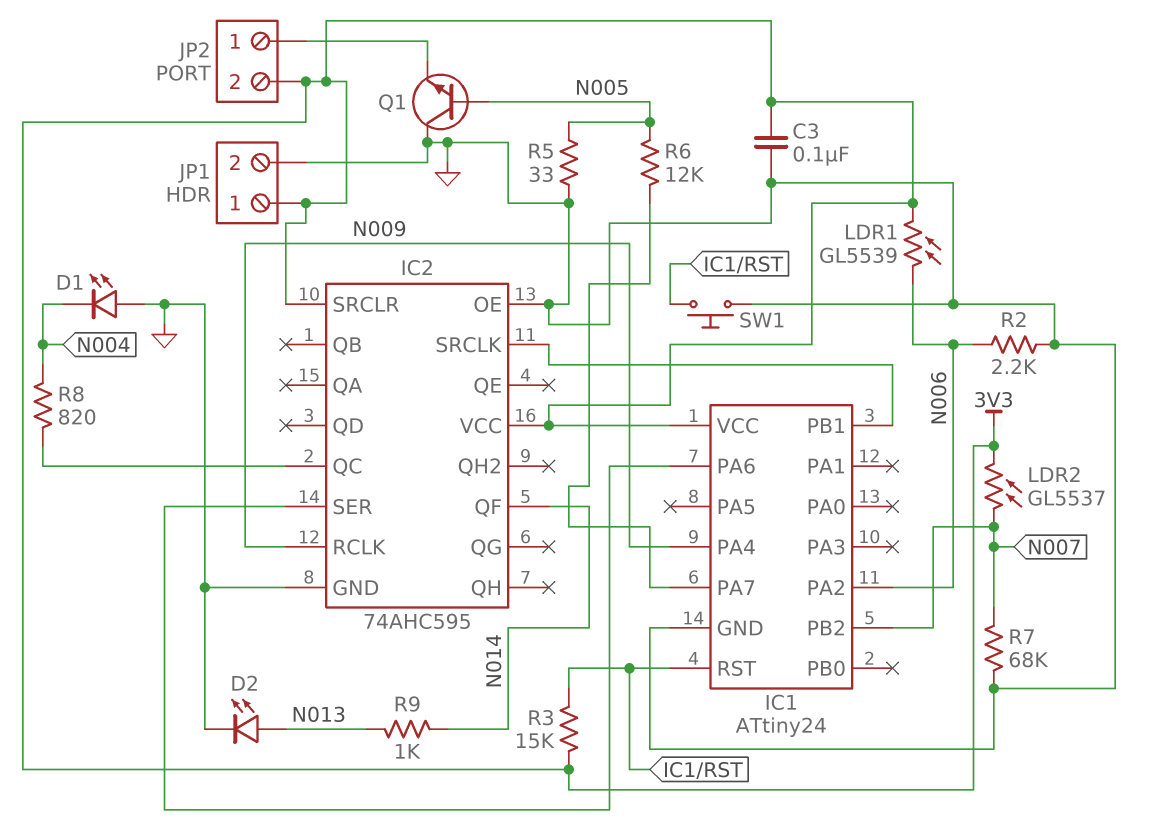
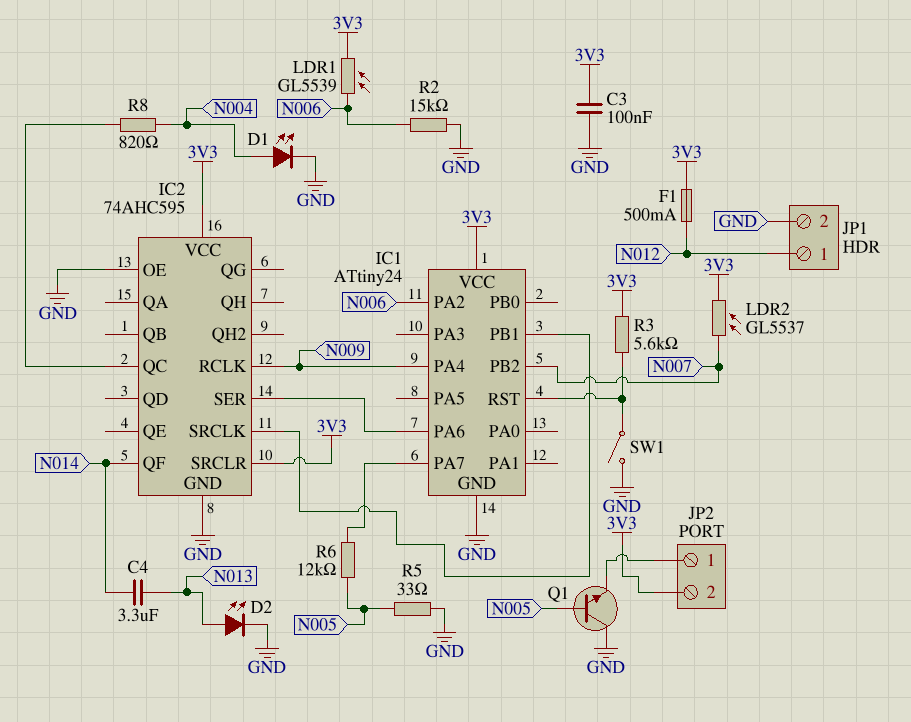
C4: none -> 3.3uF (N013, N014)
D1: LED (A GND, K N004) -> LED (A N004, K GND)
F1: none -> 500mA (3V3, N012)
JP1 pin 1: 3V3 -> N012
R2: 2.2k (GND, N006) -> 15k (GND, N006)
R3: 15k (3V3, IC1/RST) -> 5.6k (3V3, IC1/RST)
R7: 68k (GND, N007) -> none
R9: 1k (N013, N014) -> none
SW1: button (GND, IC1/RST) -> switch (GND, IC1/RST)

